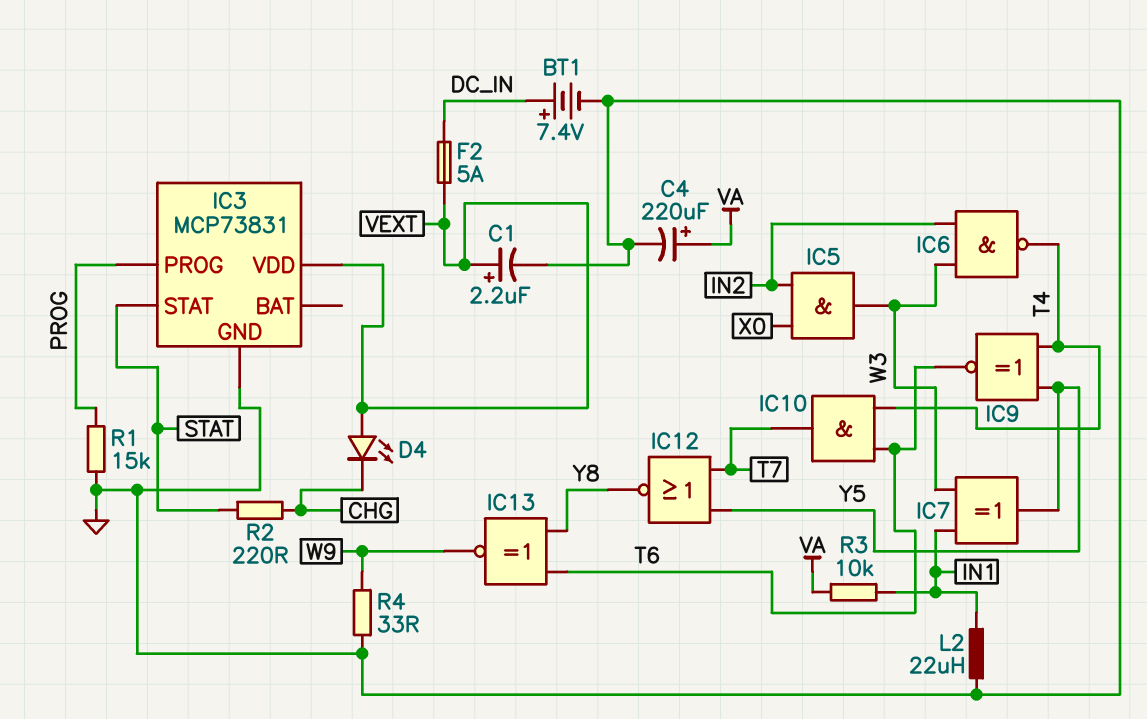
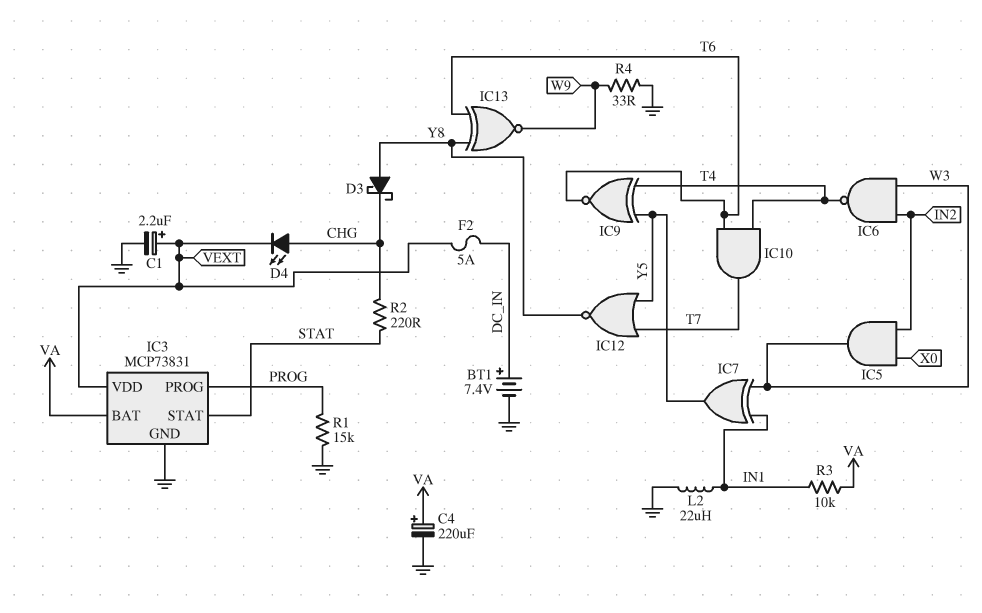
D3: none -> schottky (A Y8, K CHG)
D4: LED (A VEXT, K CHG) -> LED (A CHG, K VEXT)
IC3 pin BAT: none -> VA

